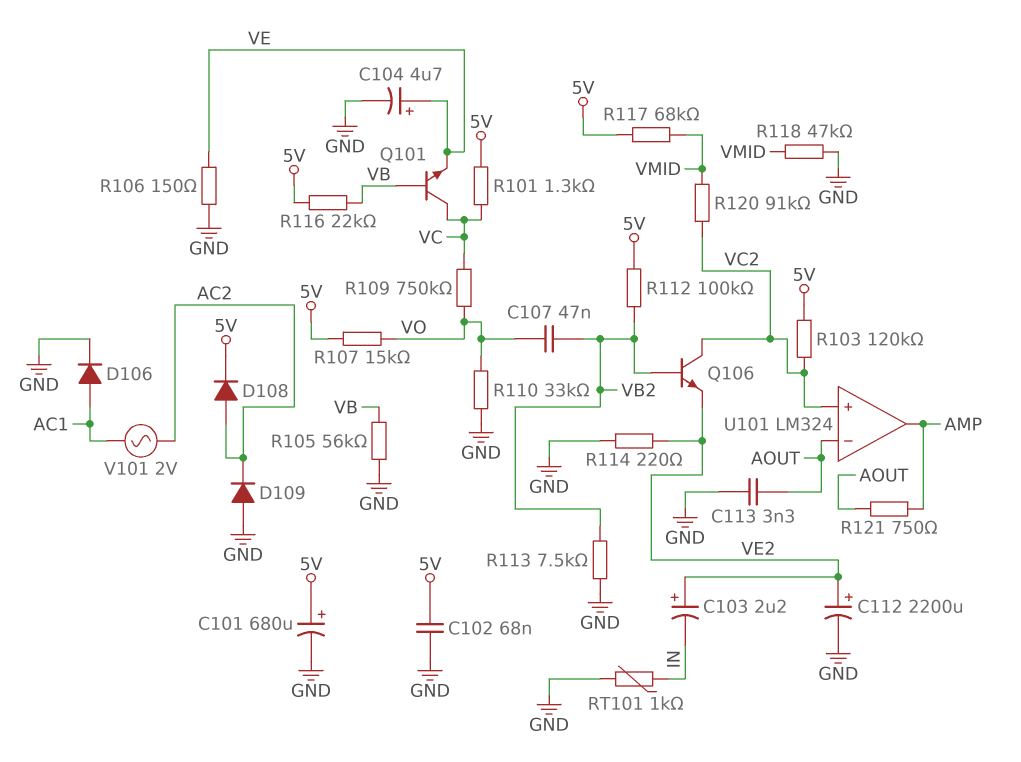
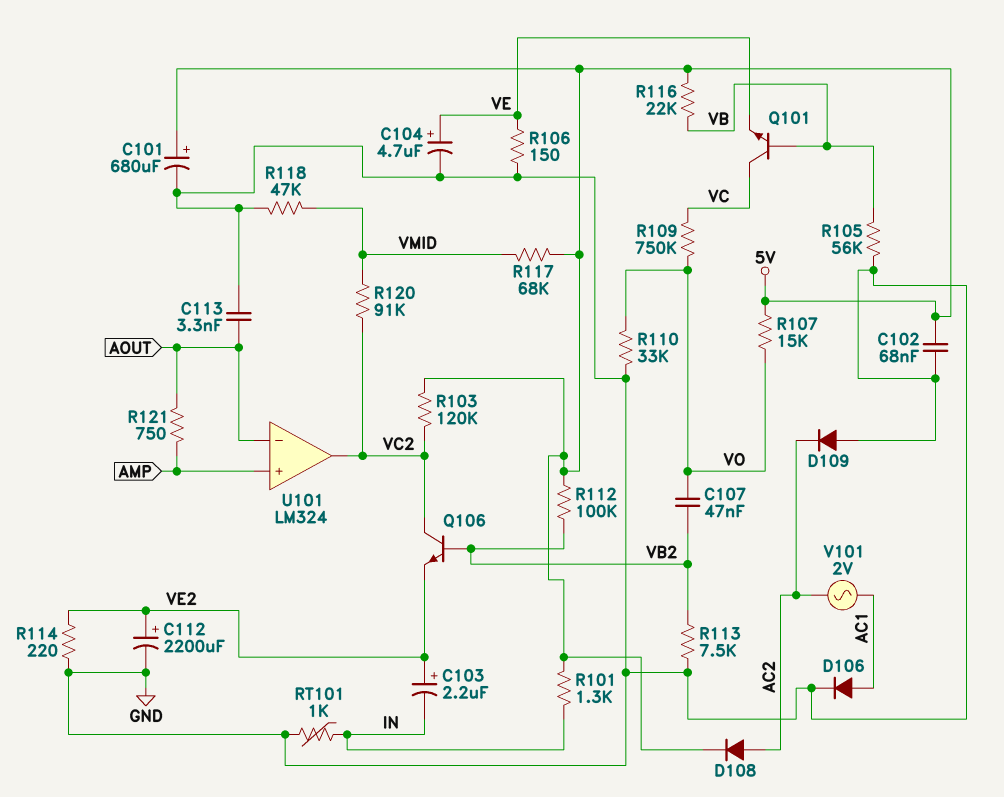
R101: 1.3k (5V, VC) -> 1.3k (5V, IN)
U101 pin in+: VC2 -> AMP
U101 pin out: AMP -> VC2

